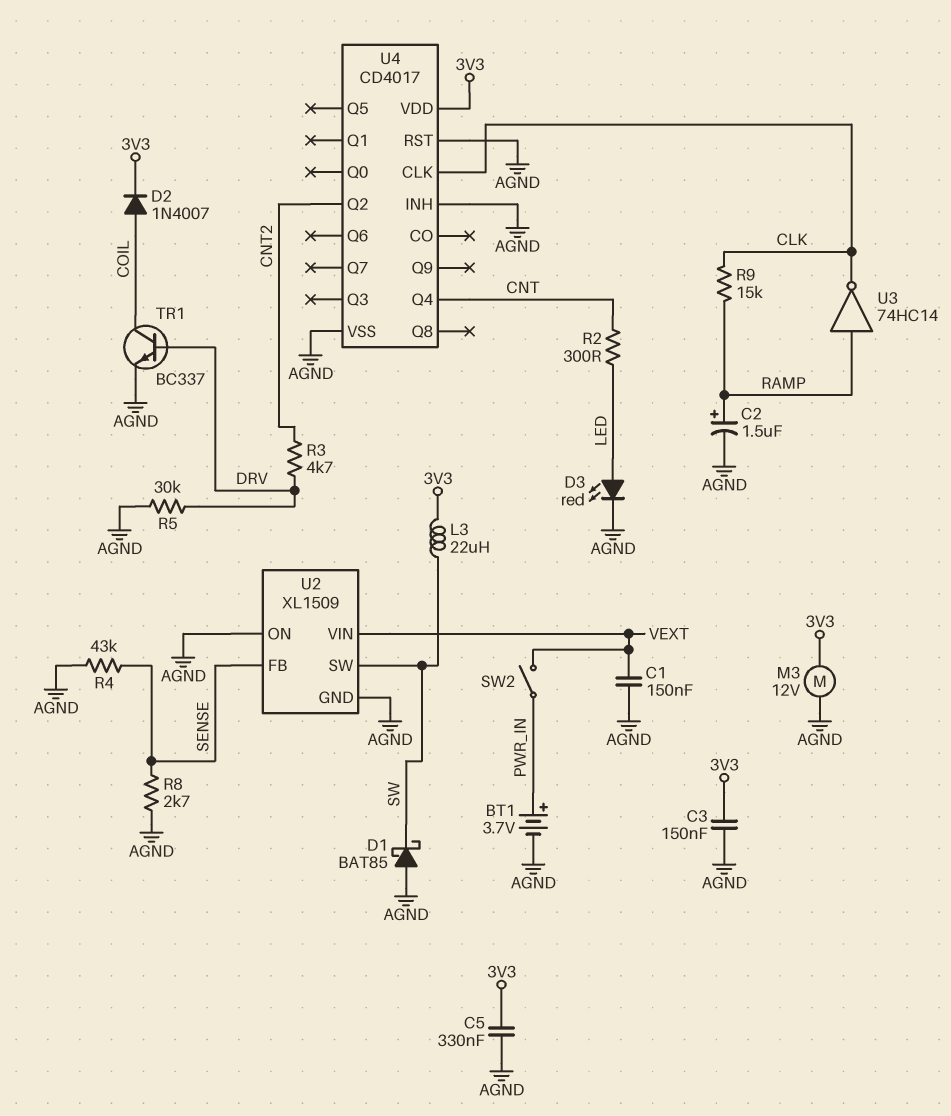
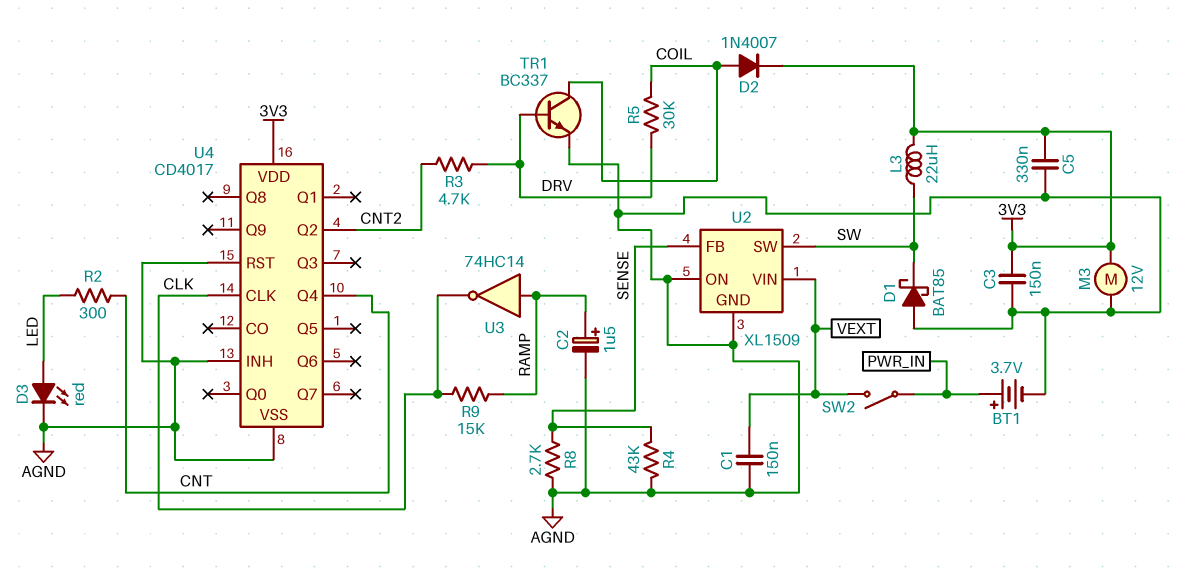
R5: 30k (AGND, DRV) -> 30k (COIL, DRV)

